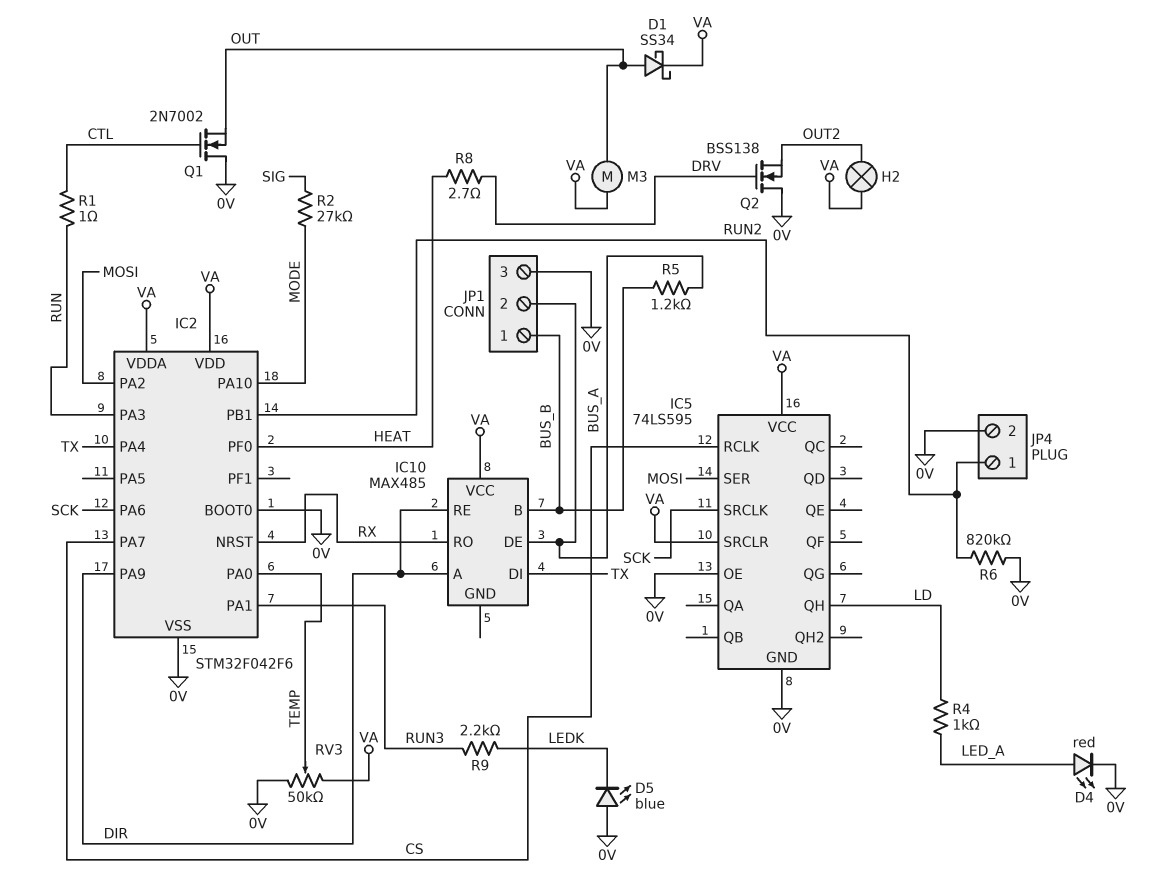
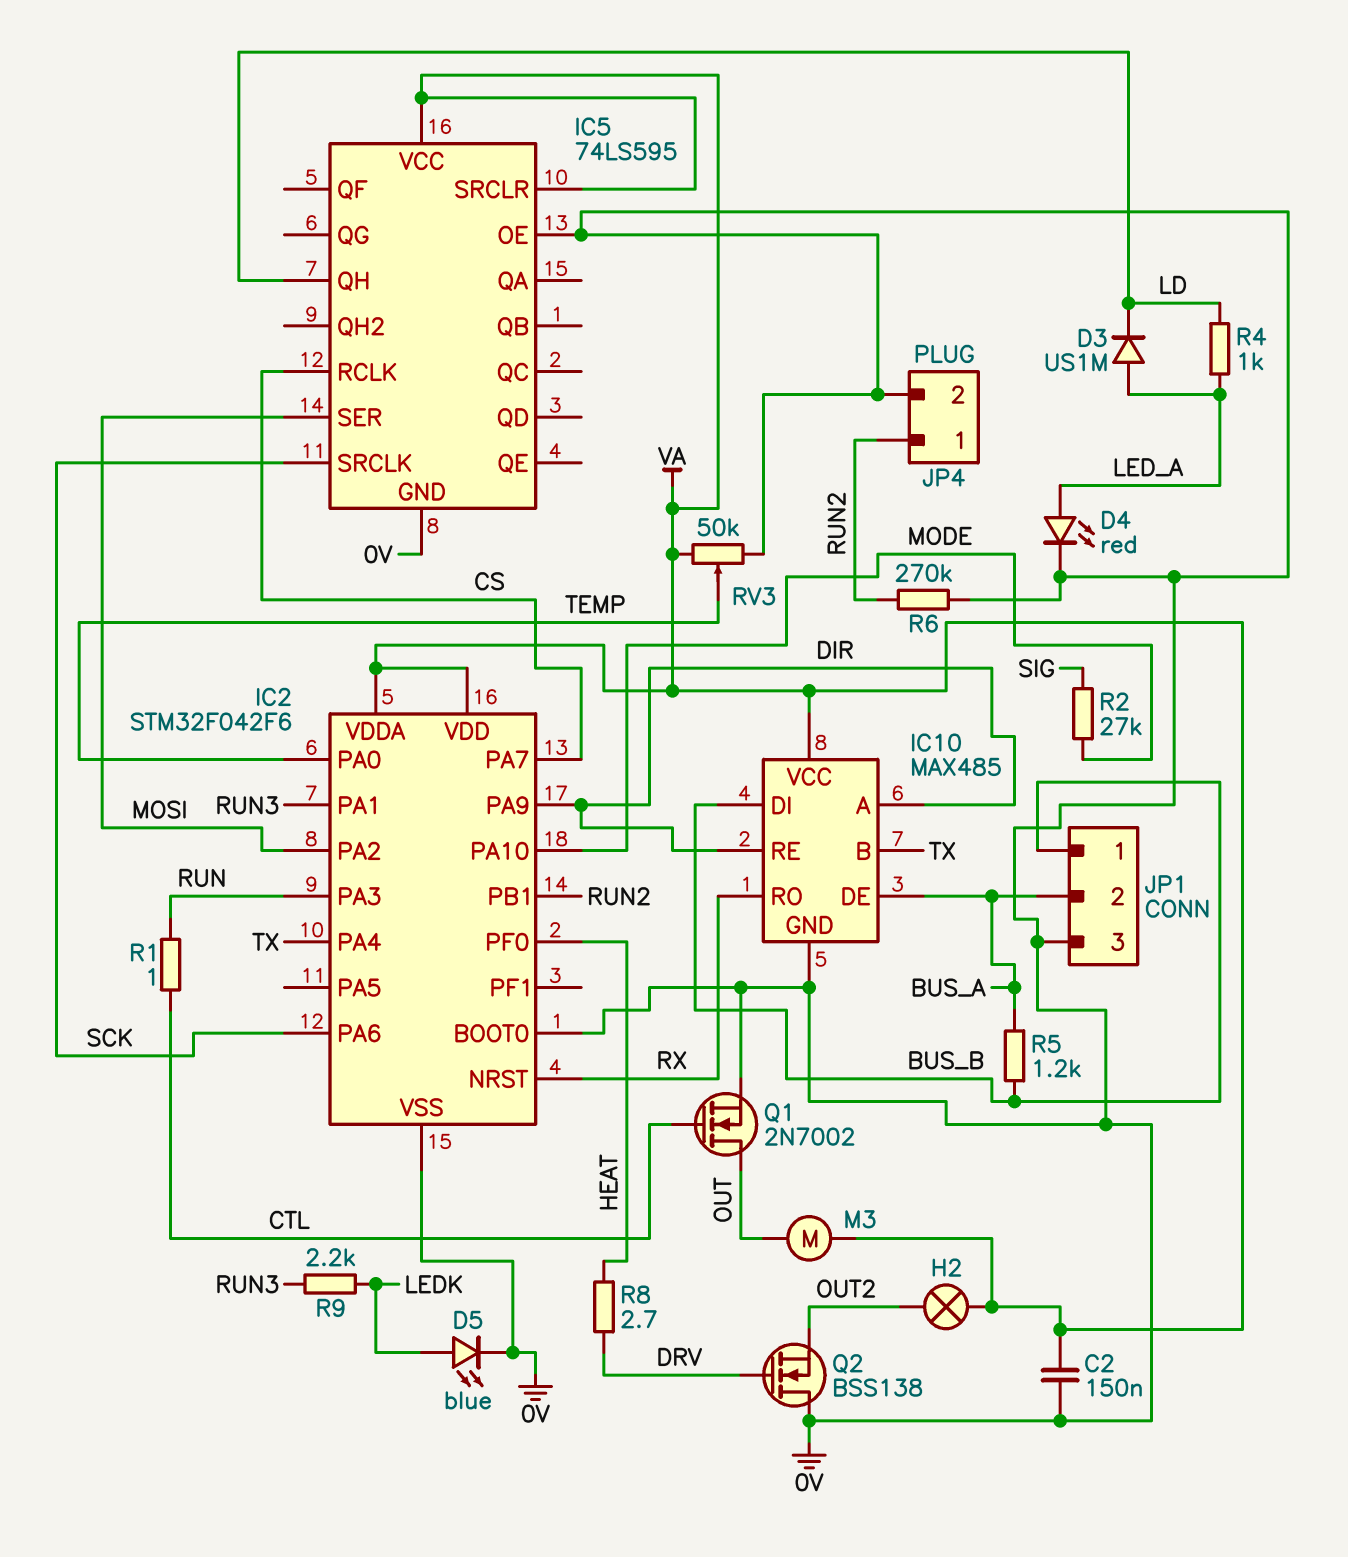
C2: none -> 150nF (0V, VA)
D1: schottky SS34 (A OUT, K VA) -> none
D3: none -> diode US1M (A LED_A, K LD)
D5: LED blue (A 0V, K LEDK) -> LED blue (A LEDK, K 0V)
IC10 pin B: BUS_B -> TX
IC10 pin DI: TX -> BUS_B
IC10 pin GND: none -> 0V
Q1: NMOS 2N7002 (G CTL, D 0V, S OUT) -> NMOS 2N7002 (G CTL, D OUT, S 0V)
R6: 820k (0V, RUN2) -> 270k (0V, RUN2)

